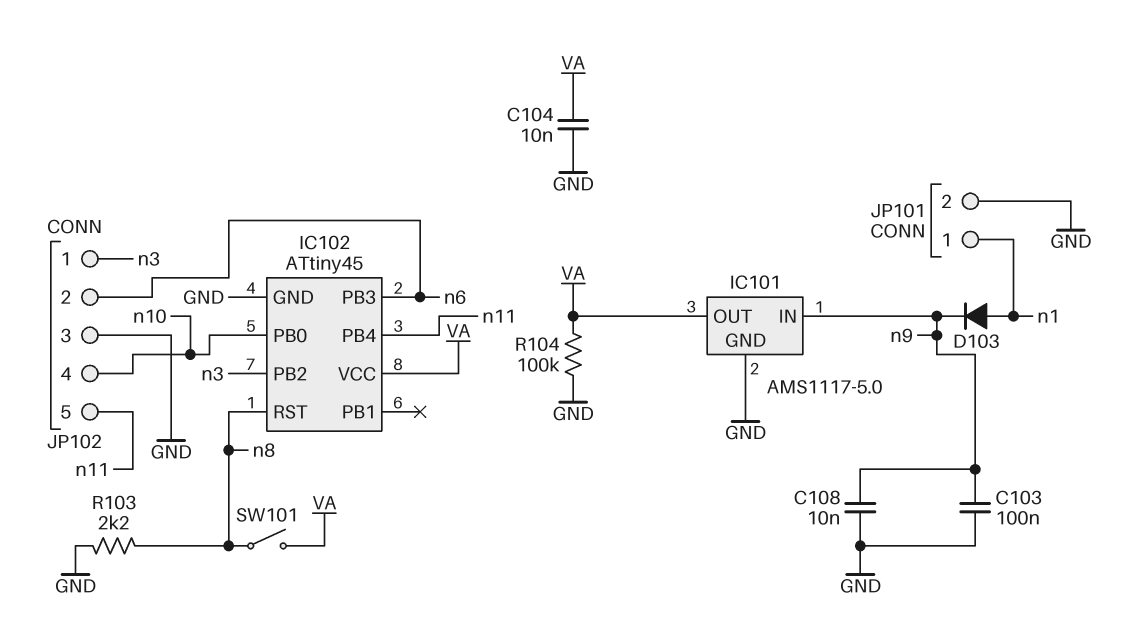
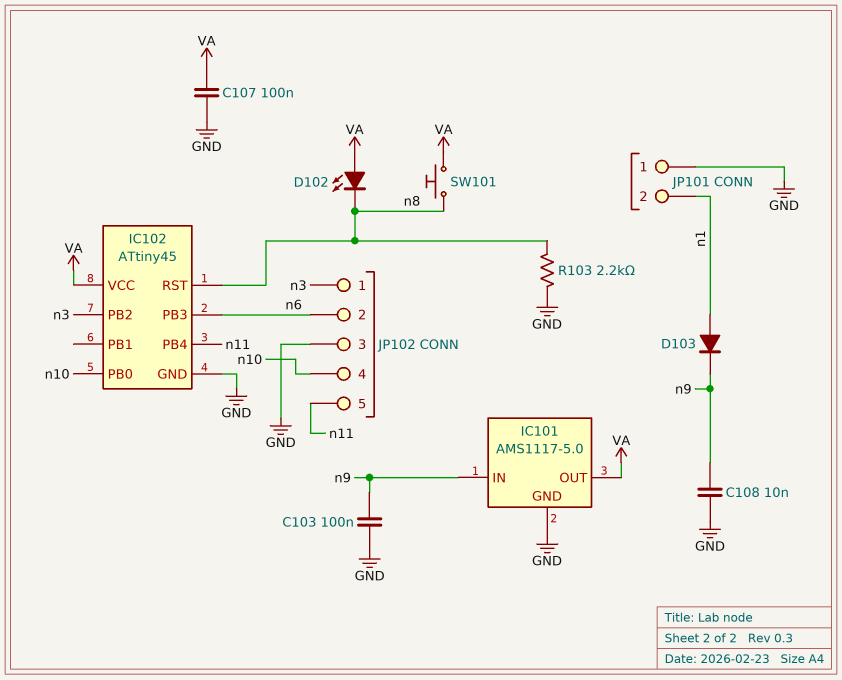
C104: 10nF (GND, VA) -> none
C107: none -> 100nF (GND, VA)
D102: none -> LED (A VA, K n8)
JP101 pin 1: n1 -> GND
JP101 pin 2: GND -> n1
R104: 100k (GND, VA) -> none
SW101: switch (VA, n8) -> button (VA, n8)

